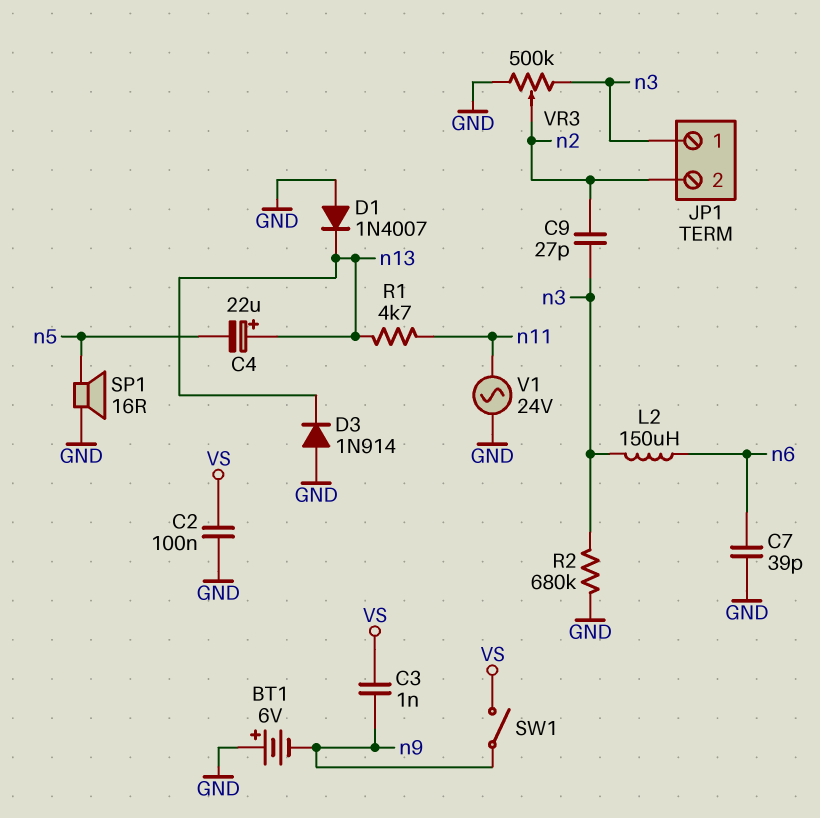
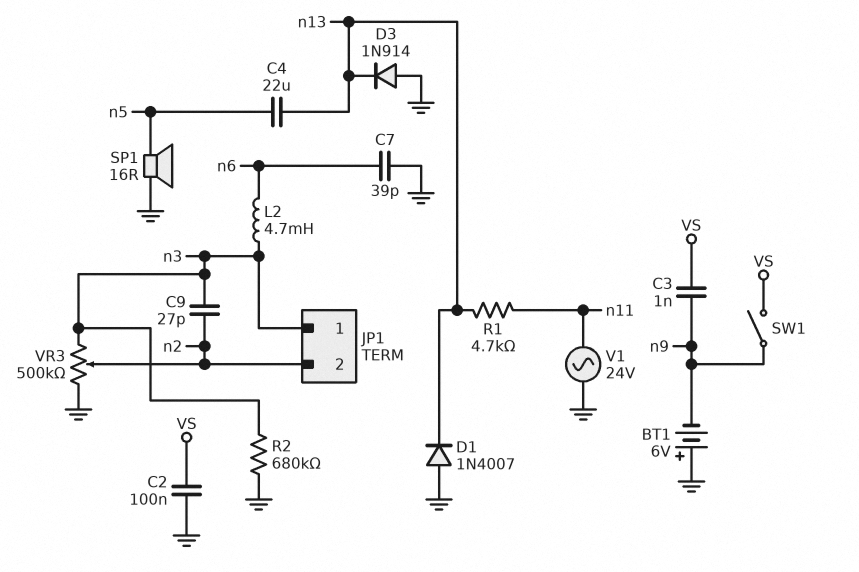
C4: 22uF (plus n13, minus n5) -> 22uF (n5, n13)
L2: 150uH (n3, n6) -> 4.7mH (n3, n6)

